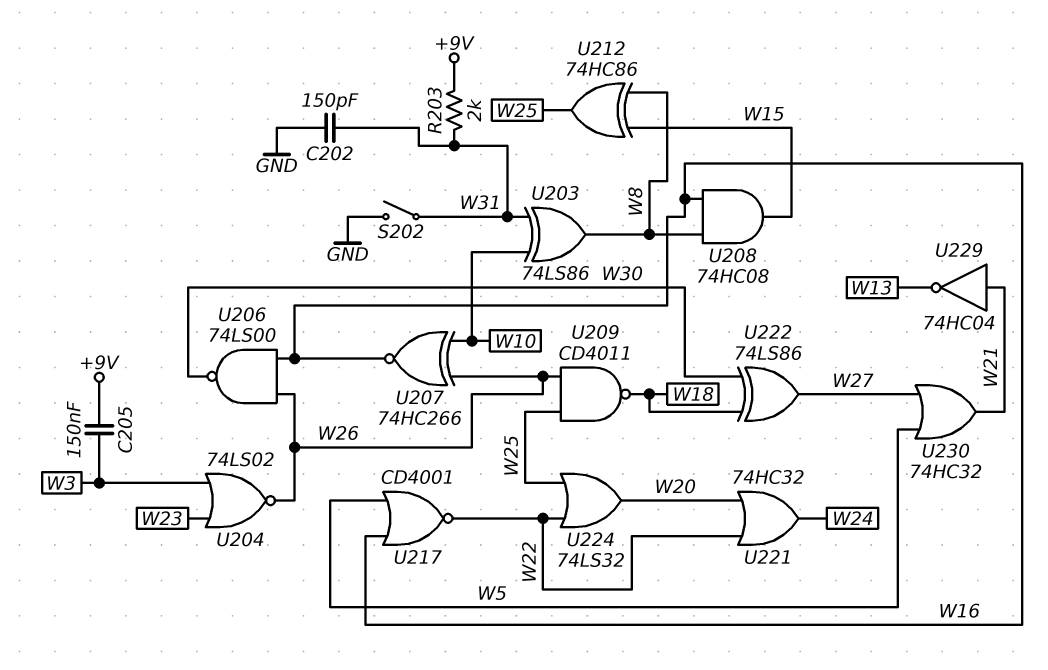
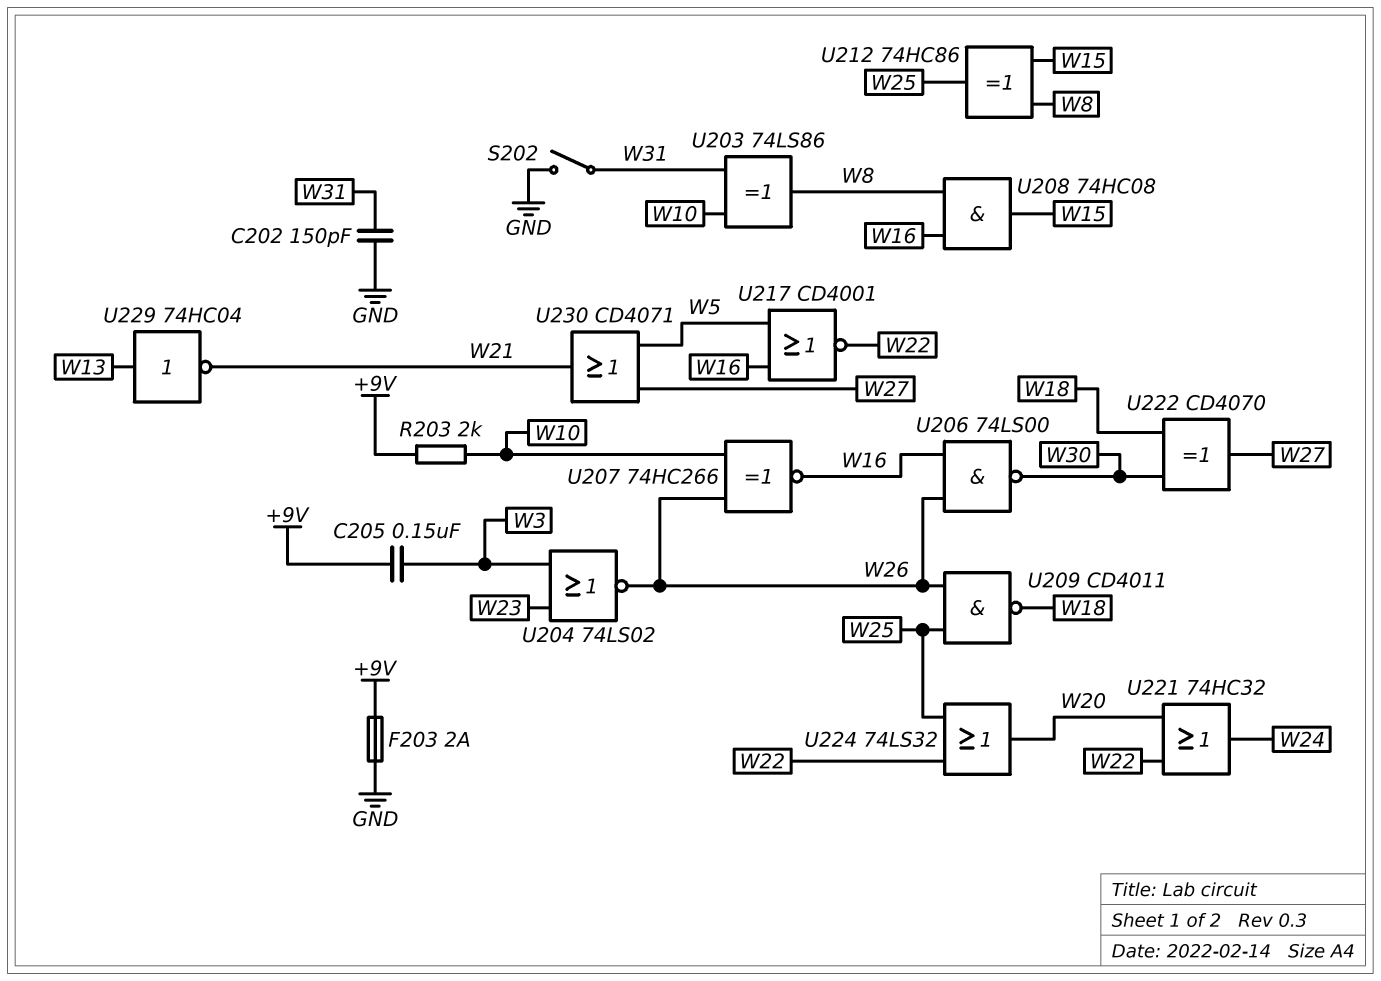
F203: none -> 2A (+9V, GND)
R203: 2k (+9V, W31) -> 2k (+9V, W10)
U222: XOR 74LS86 (in W18, in W30, out W27) -> XOR CD4070 (in W18, in W30, out W27)
U229: NOT 74HC04 (in W21, out W13) -> NOT 74HC04 (in W13, out W21)
U230: OR 74HC32 (in W5, in W27, out W21) -> OR CD4071 (in W5, in W27, out W21)

